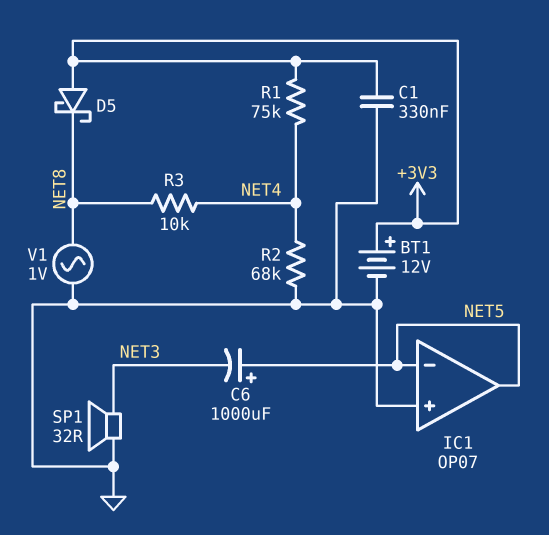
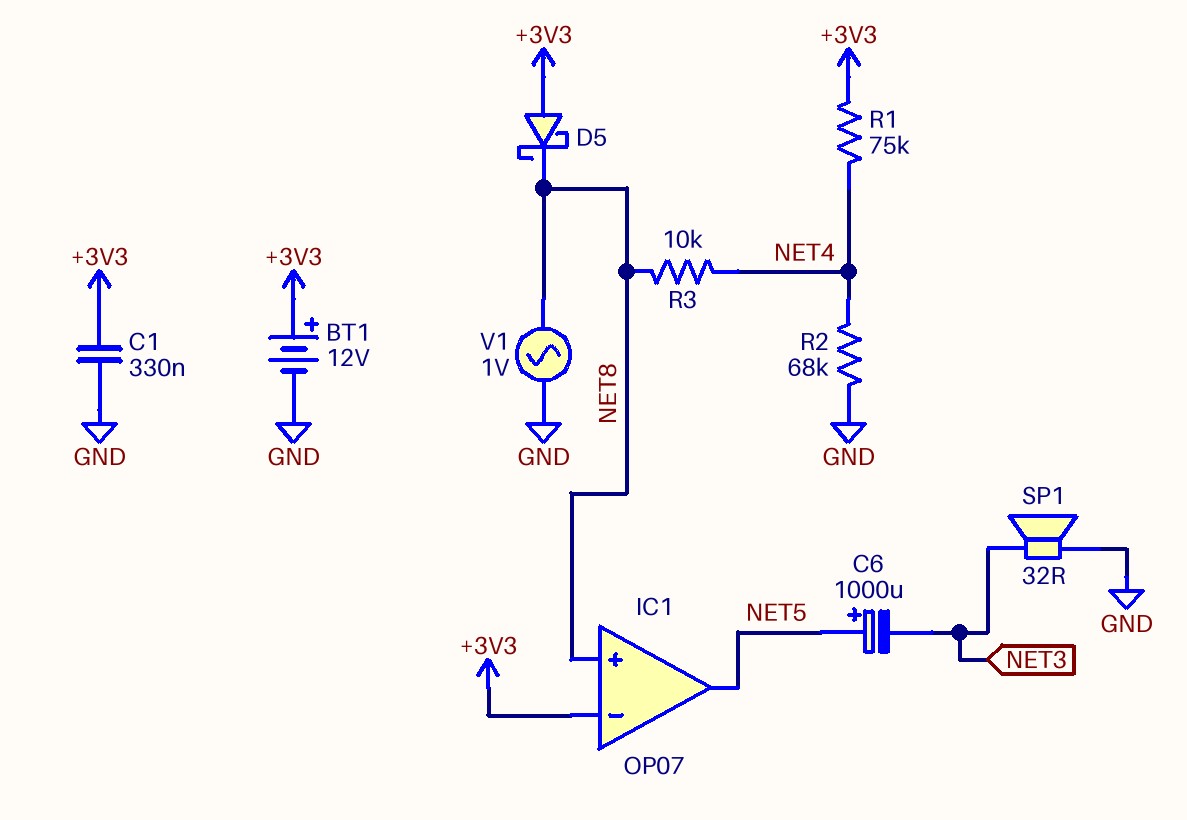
IC1 pin in+: GND -> NET8
IC1 pin in-: NET5 -> +3V3

